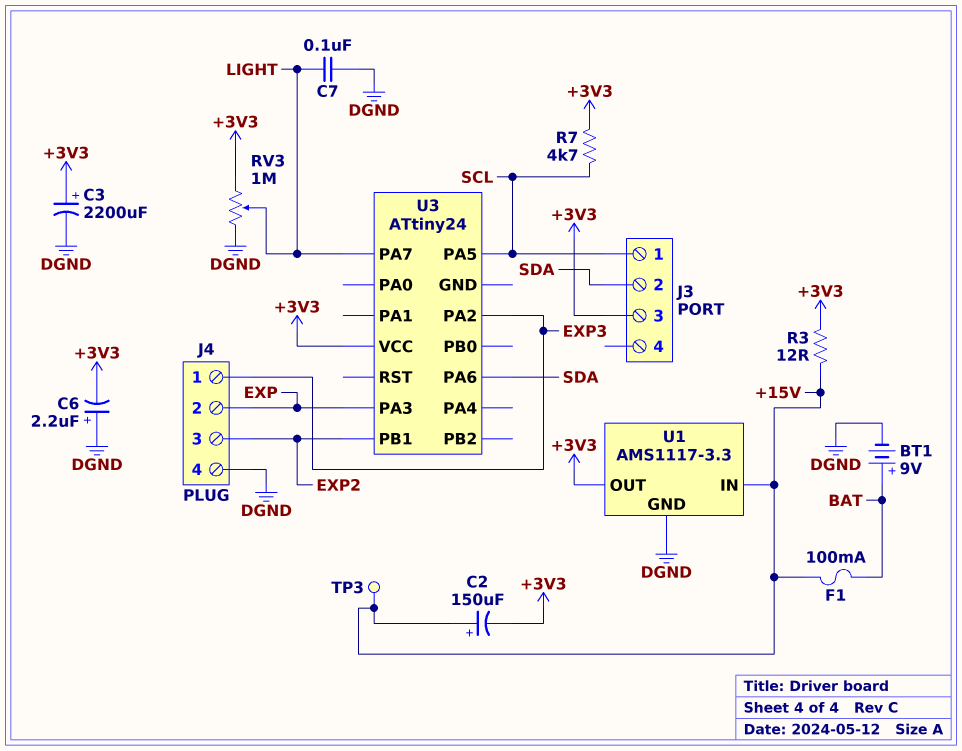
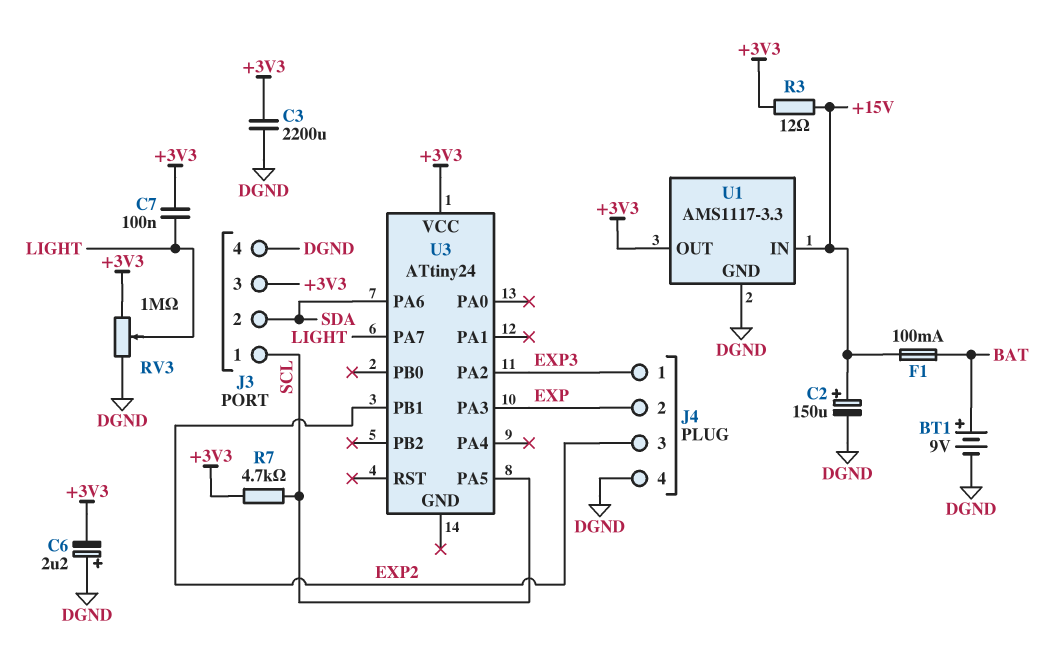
C2: 150uF (plus +15V, minus +3V3) -> 150uF (plus +15V, minus DGND)
C3: 2200uF (plus +3V3, minus DGND) -> 2200uF (+3V3, DGND)
C7: 100nF (DGND, LIGHT) -> 100nF (+3V3, LIGHT)
J3 pin 4: none -> DGND
TP3: test point (+15V) -> none

